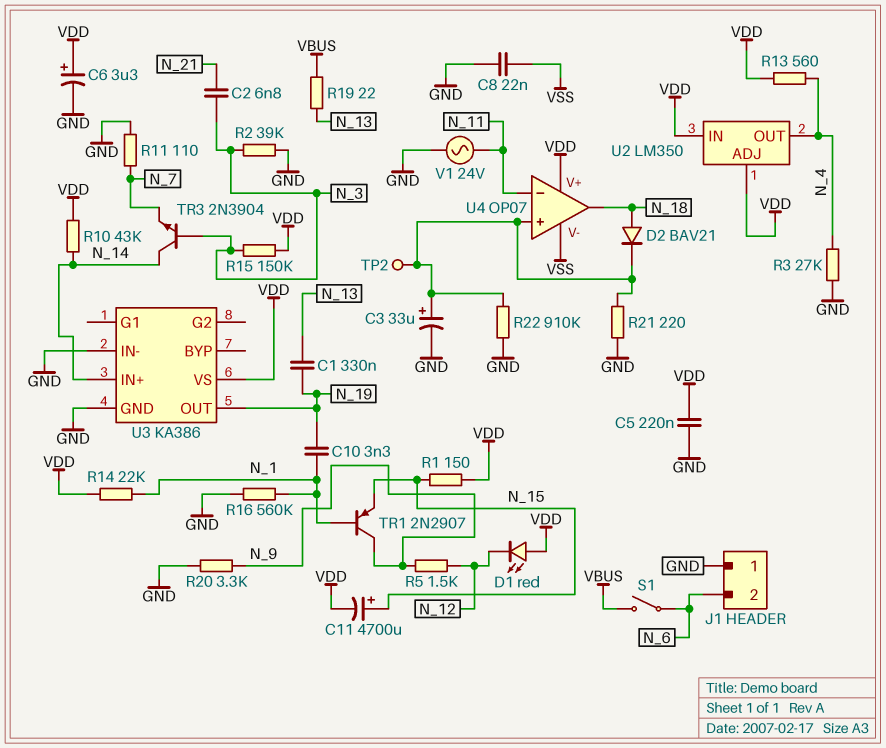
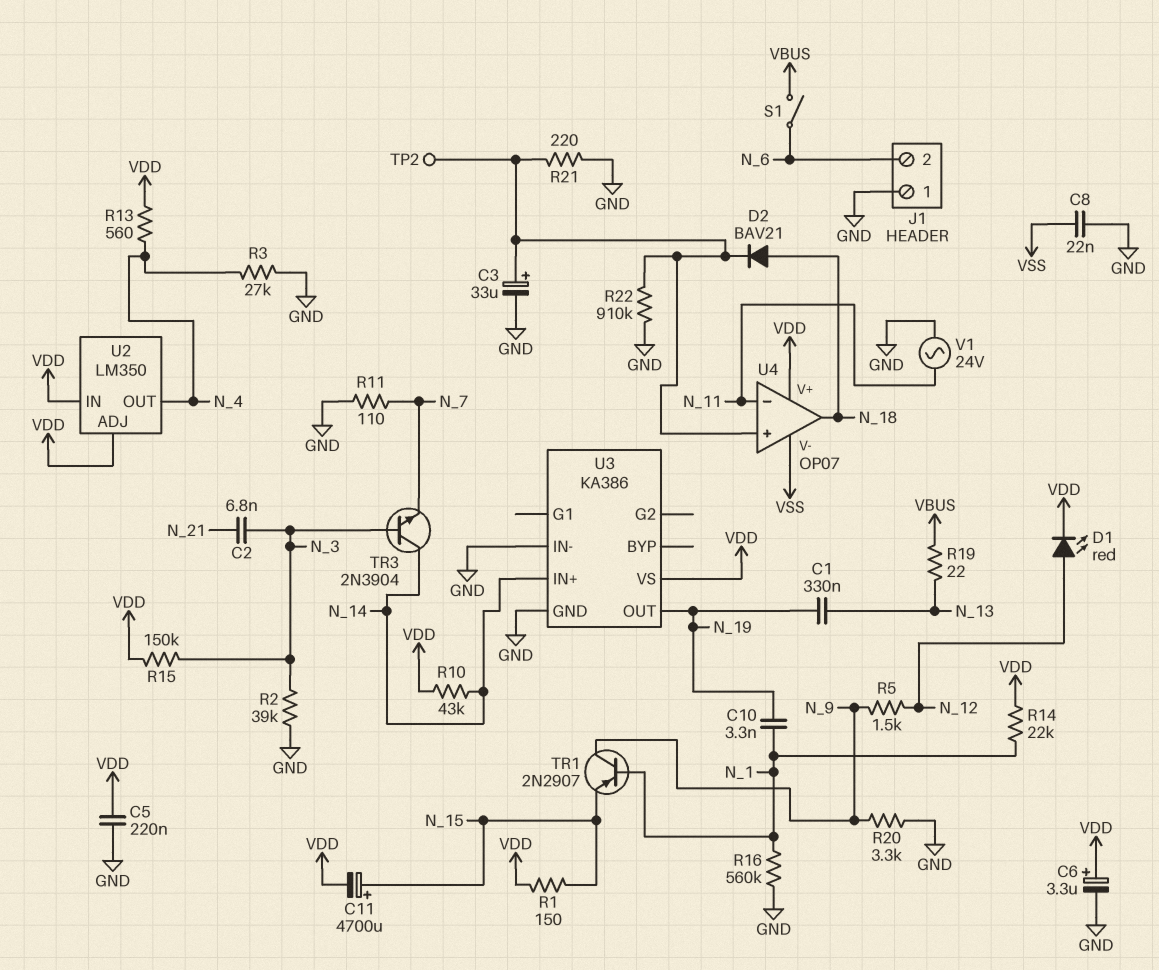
D1: LED red (A VDD, K N_12) -> LED red (A N_12, K VDD)

